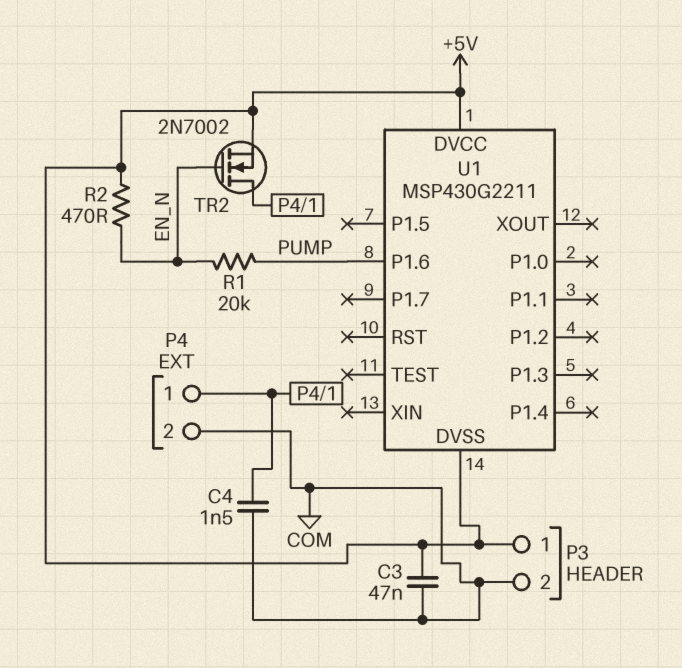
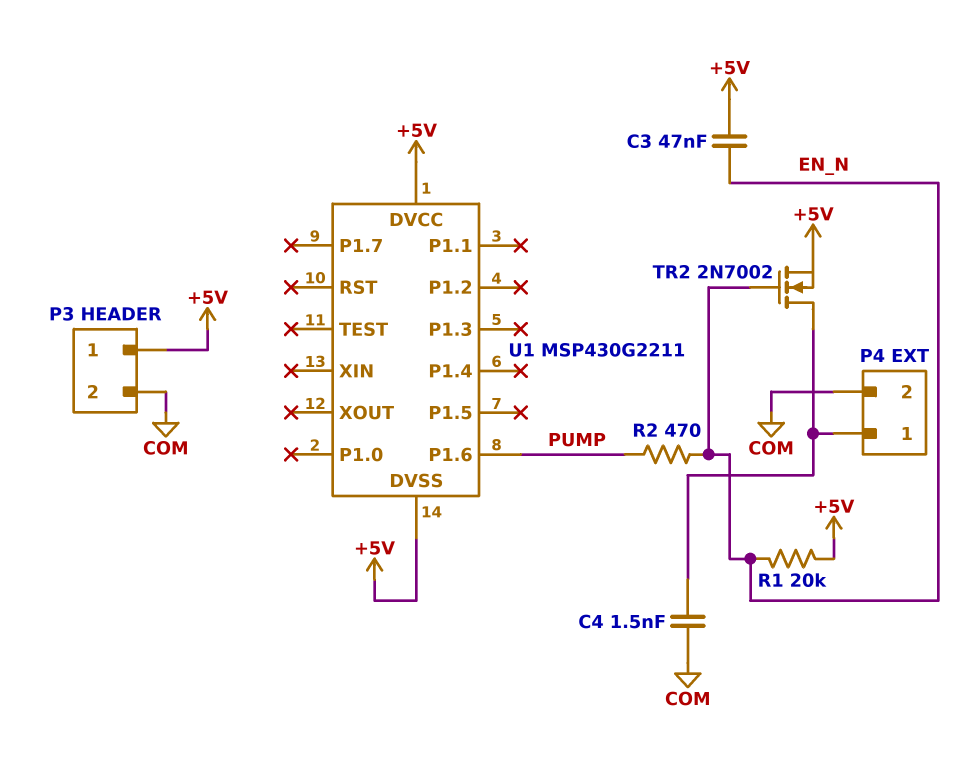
C3: 47nF (+5V, COM) -> 47nF (+5V, EN_N)
R1: 20k (EN_N, PUMP) -> 20k (+5V, EN_N)
R2: 470 (+5V, EN_N) -> 470 (EN_N, PUMP)

